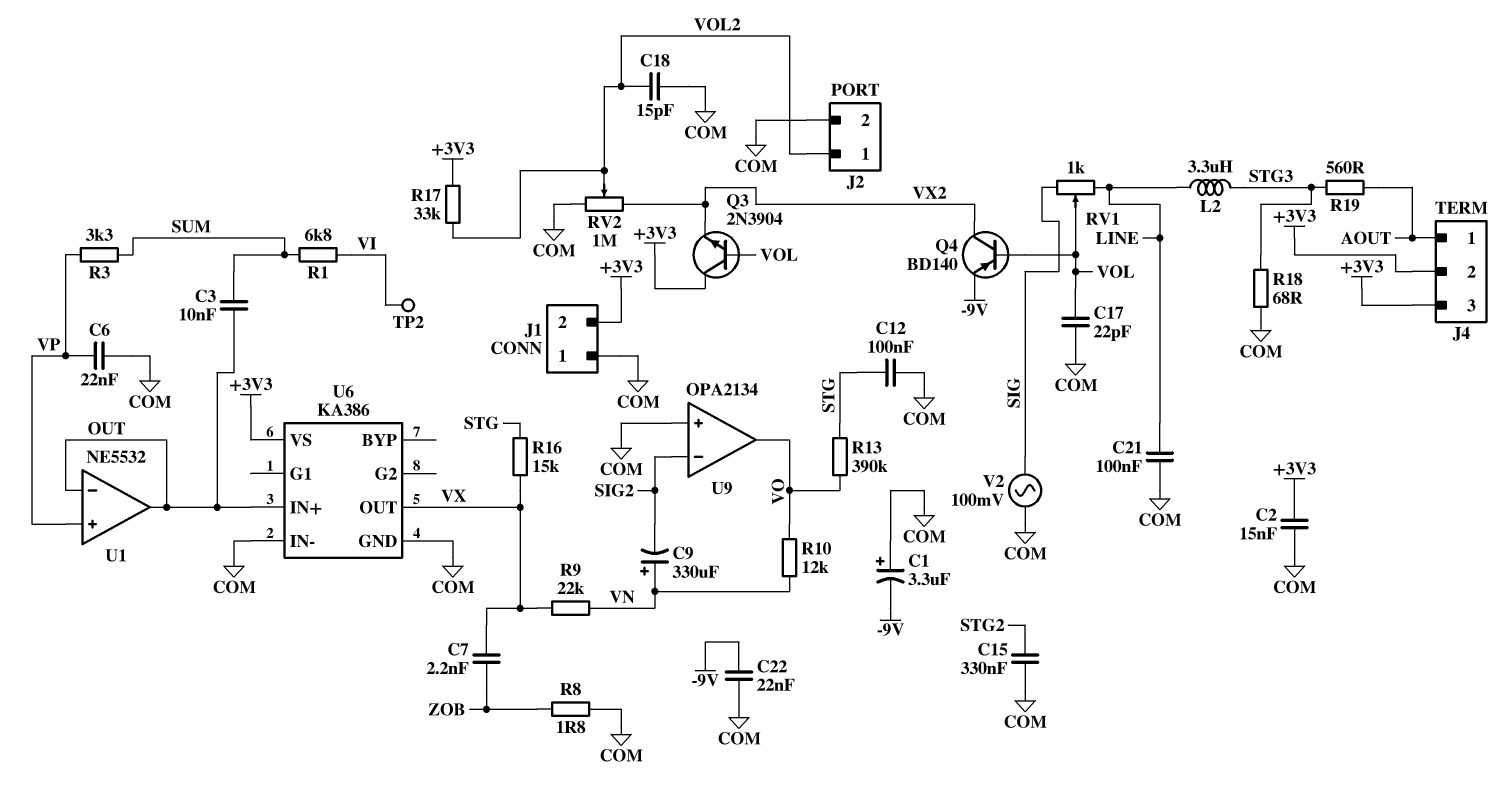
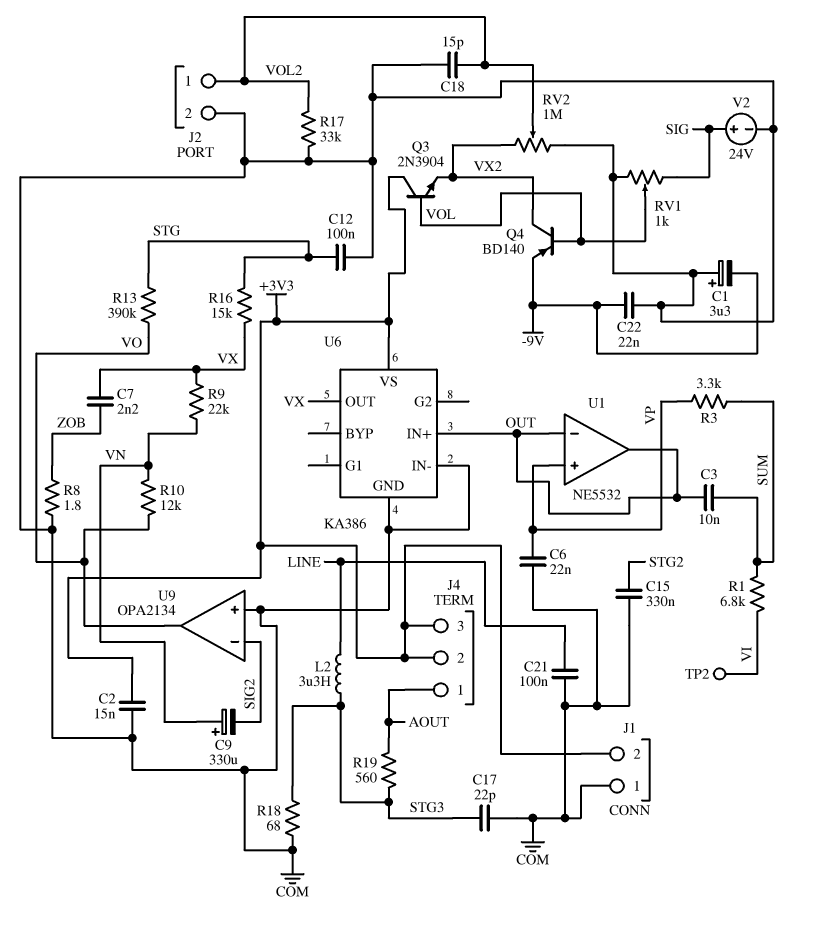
C17: 22pF (COM, VOL) -> 22pF (COM, STG3)
R17: 33k (+3V3, VOL2) -> 33k (COM, VOL2)
RV1: 1k (LINE, SIG, wiper VOL) -> 1k (COM, SIG, wiper VOL)
V2: AC 100mV (COM, SIG) -> 24V (plus SIG, minus COM)

